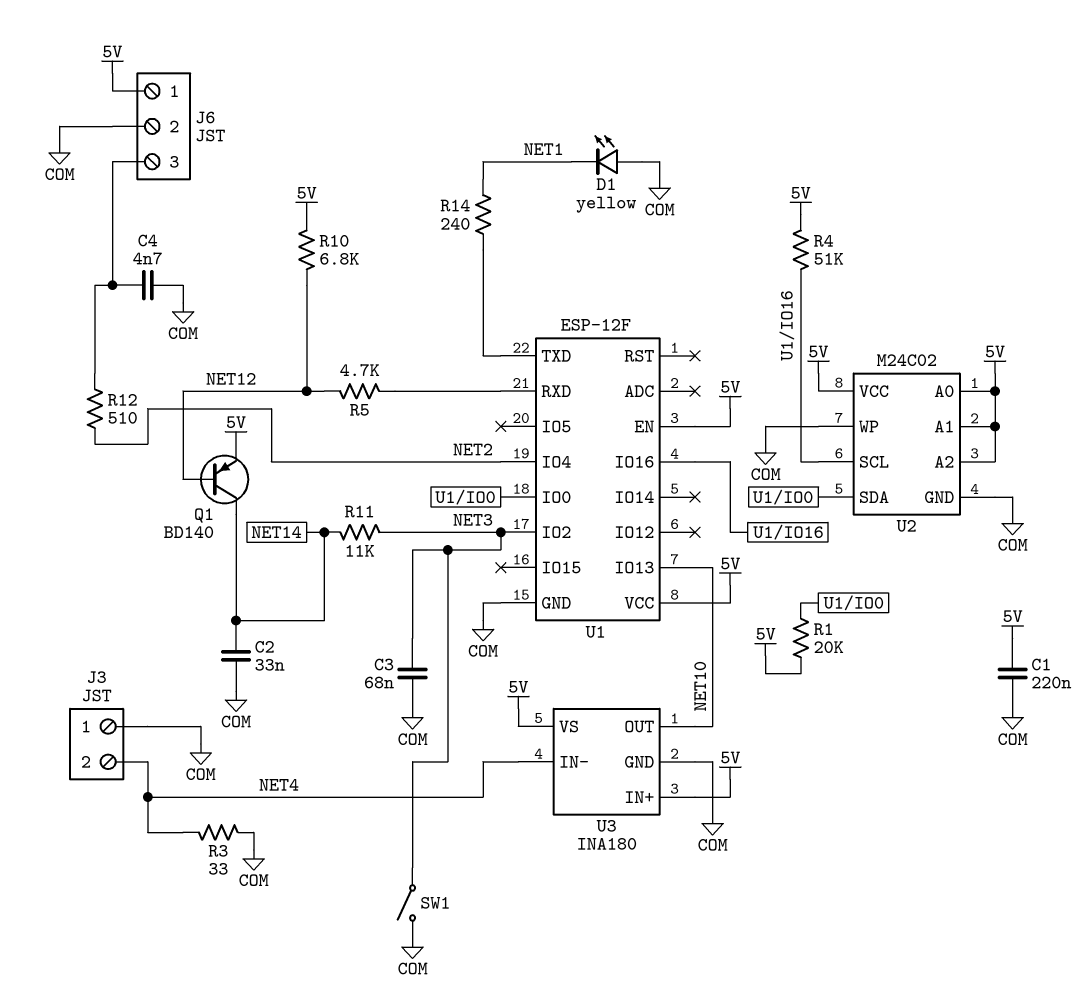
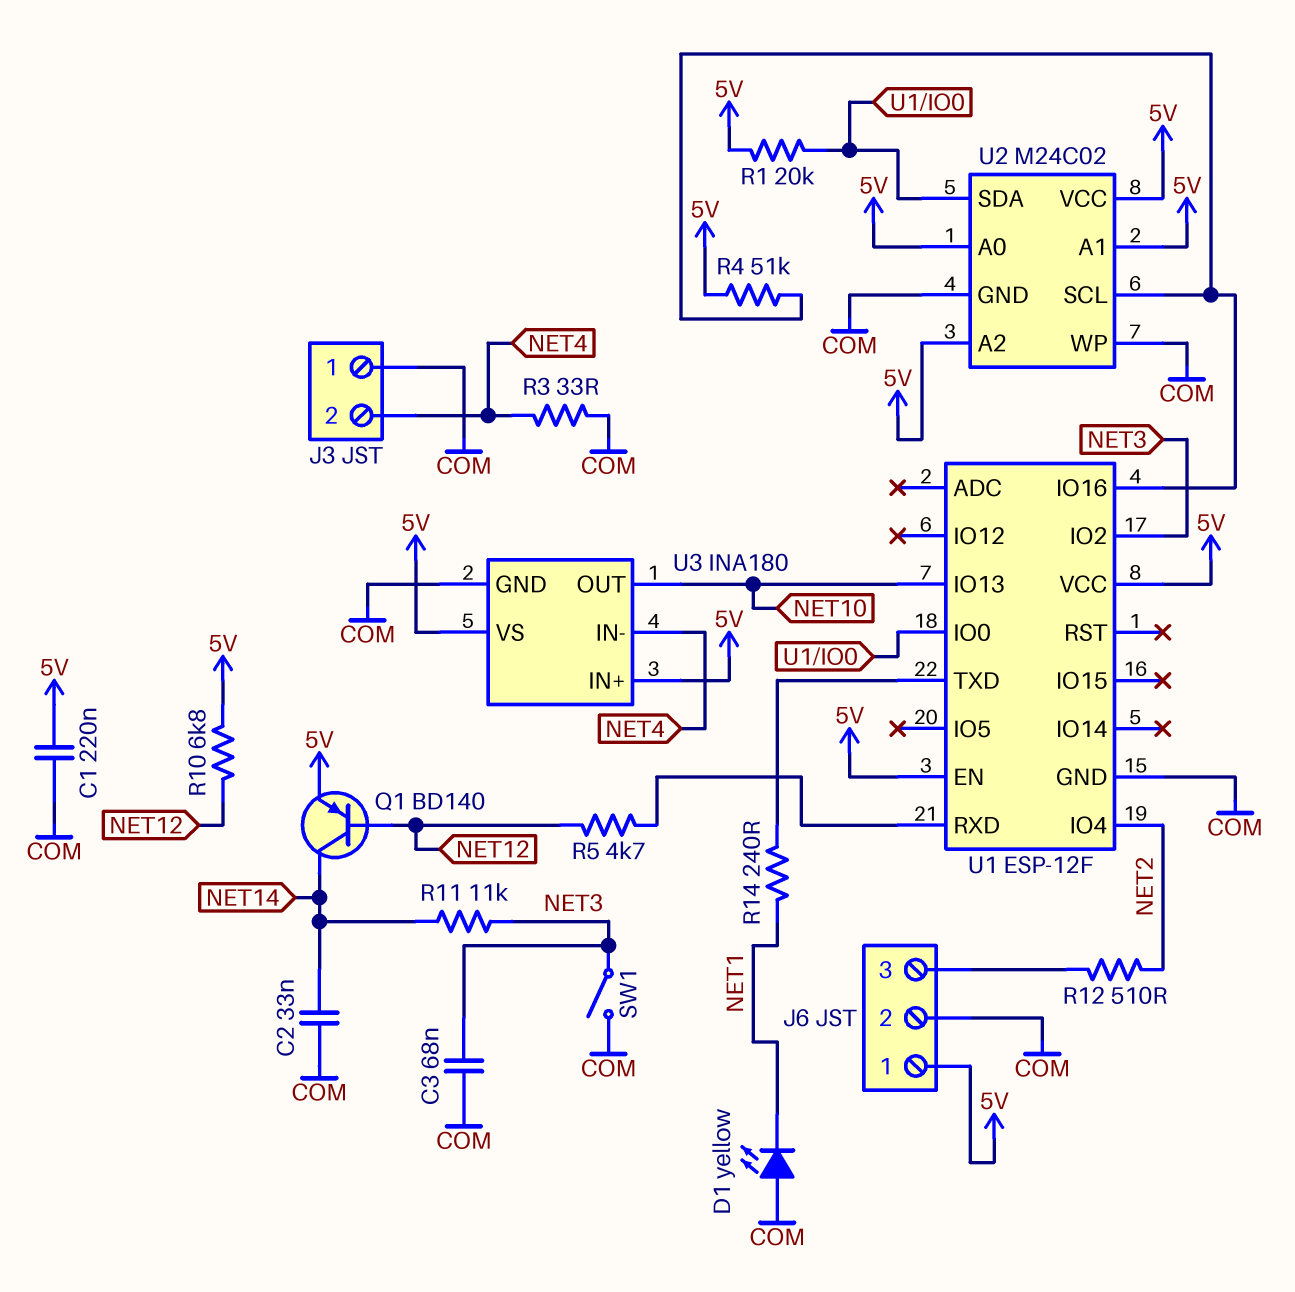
C4: 4.7nF (COM, J6/3) -> none

